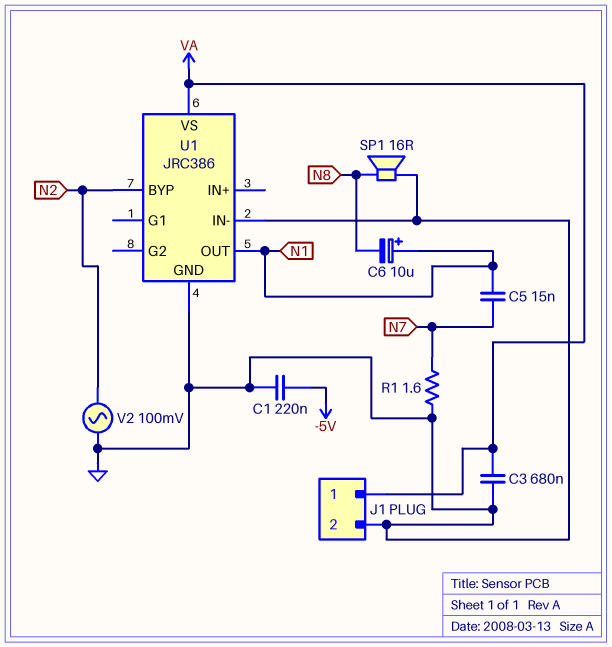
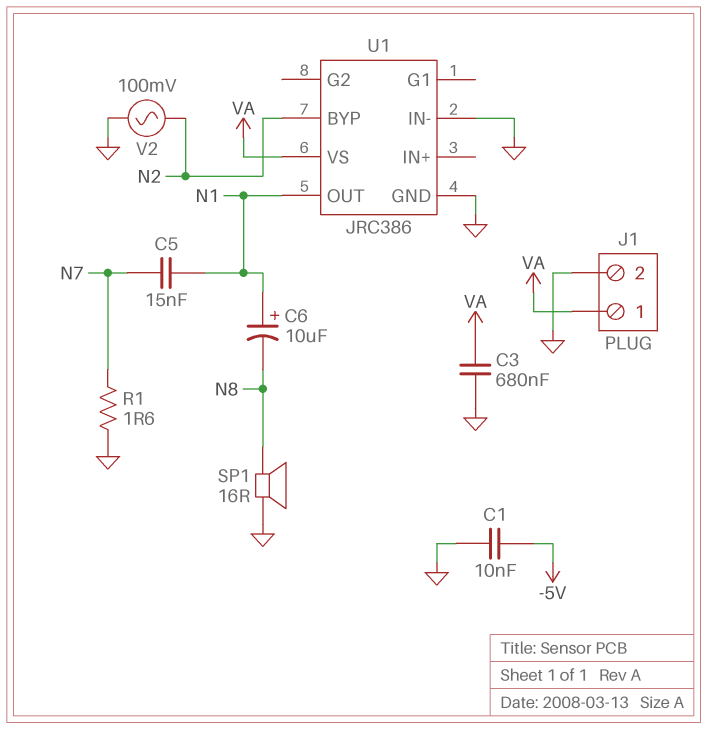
C1: 220nF (-5V, GND) -> 10nF (-5V, GND)

